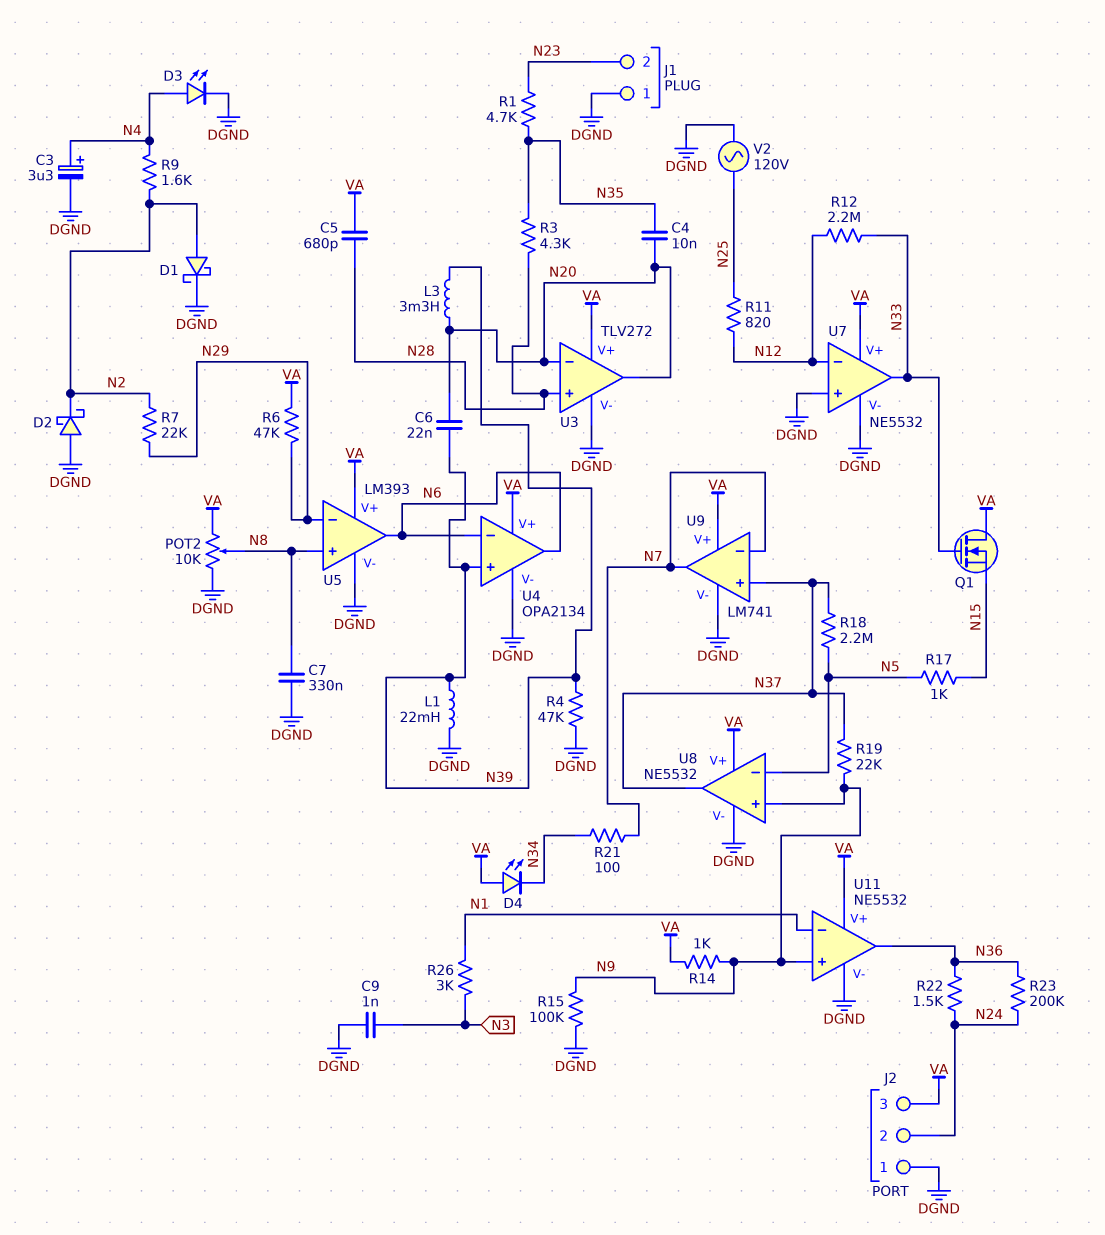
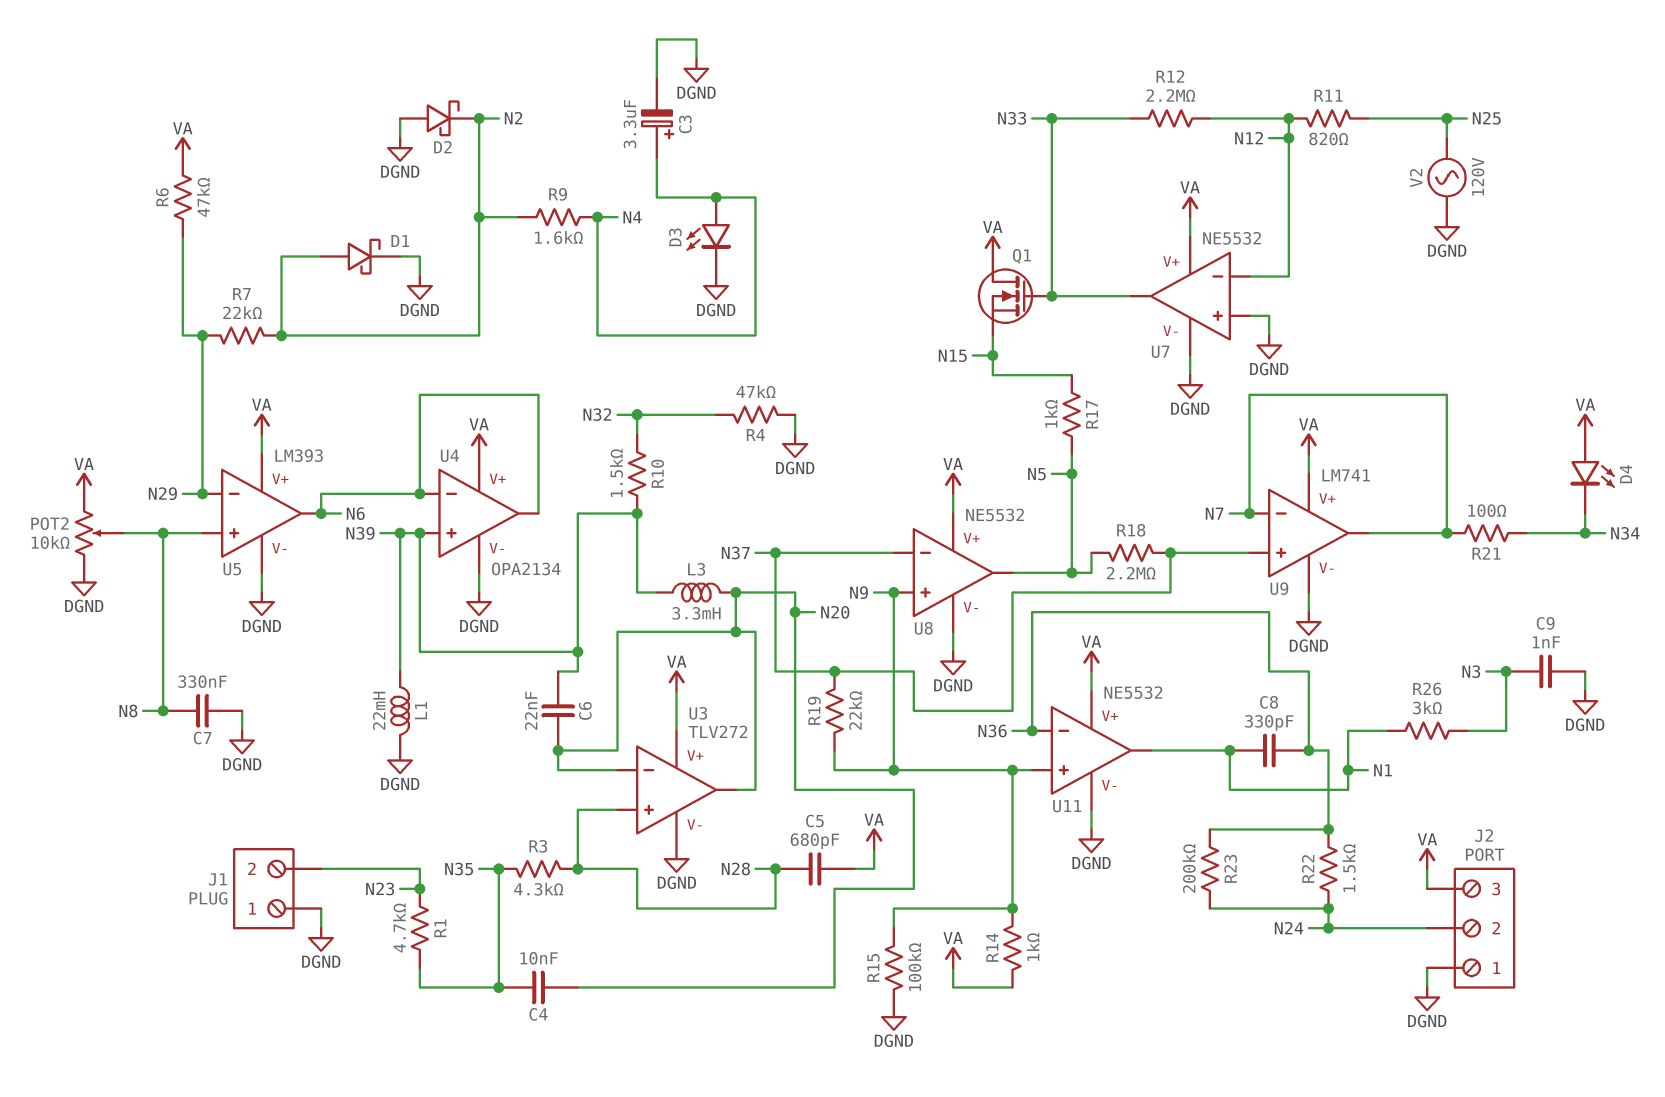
C8: none -> 330pF (N1, N36)
R4: 47k (DGND, N39) -> 47k (DGND, N32)
R10: none -> 1.5k (N32, N39)
U8 pin in-: N5 -> N37
U8 pin out: N37 -> N5
U11 pin in-: N1 -> N36
U11 pin out: N36 -> N1

